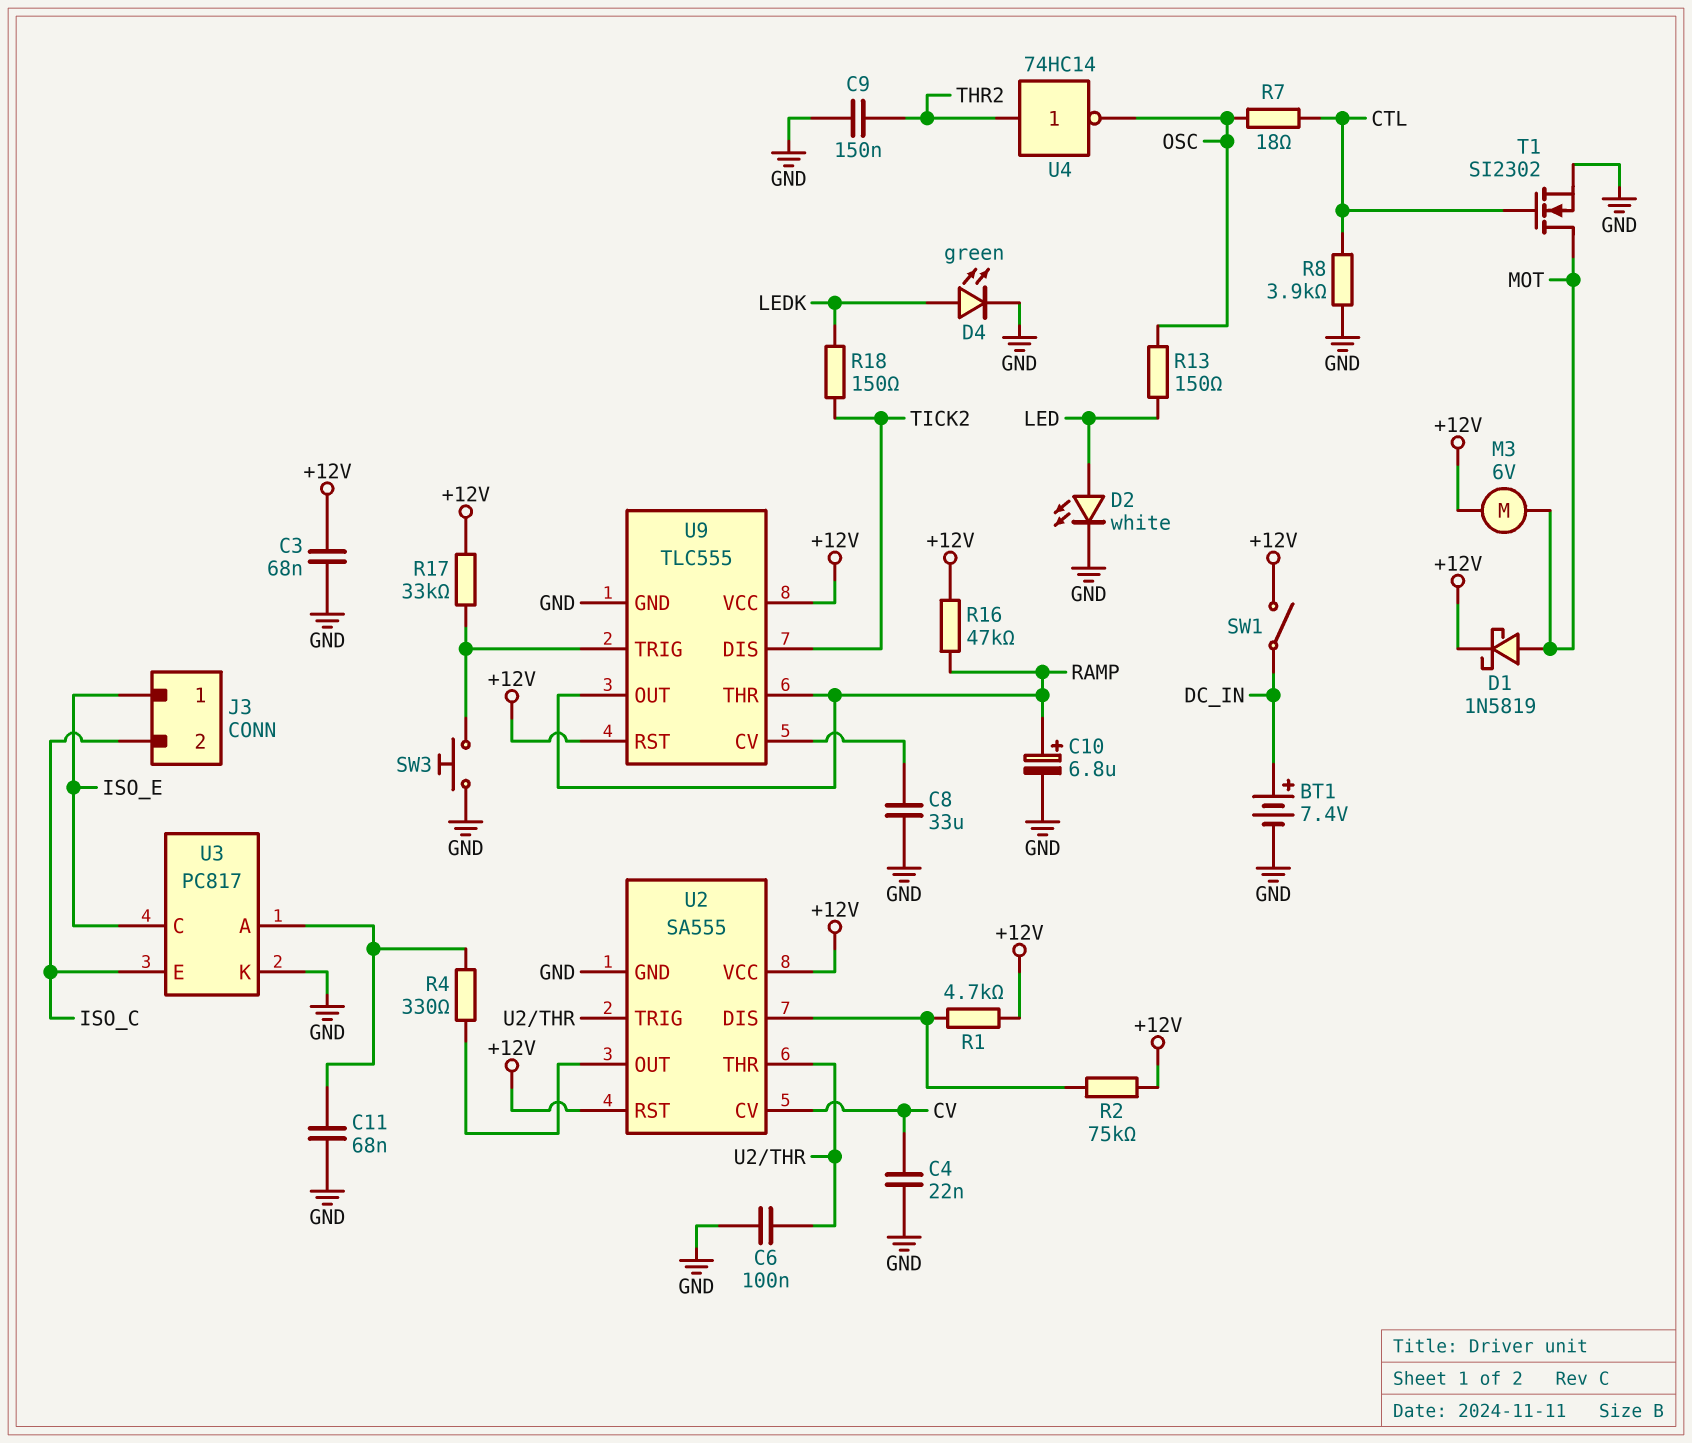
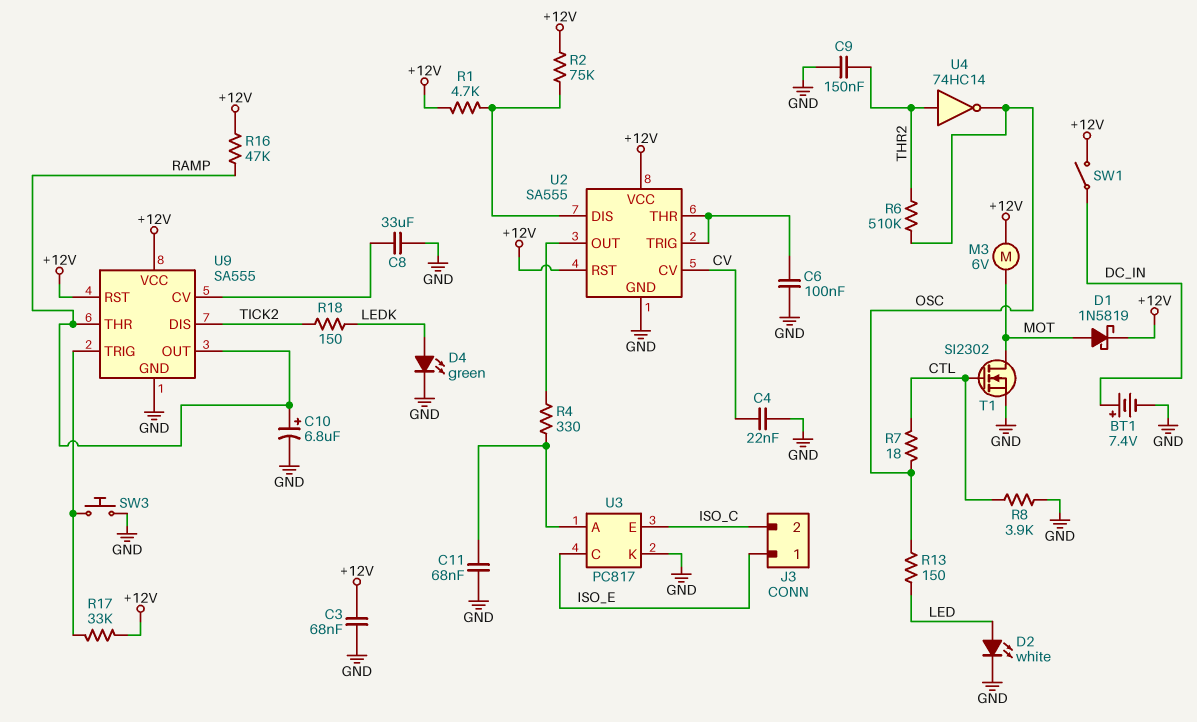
R6: none -> 510k (OSC, THR2)
U9: TLC555 -> SA555

